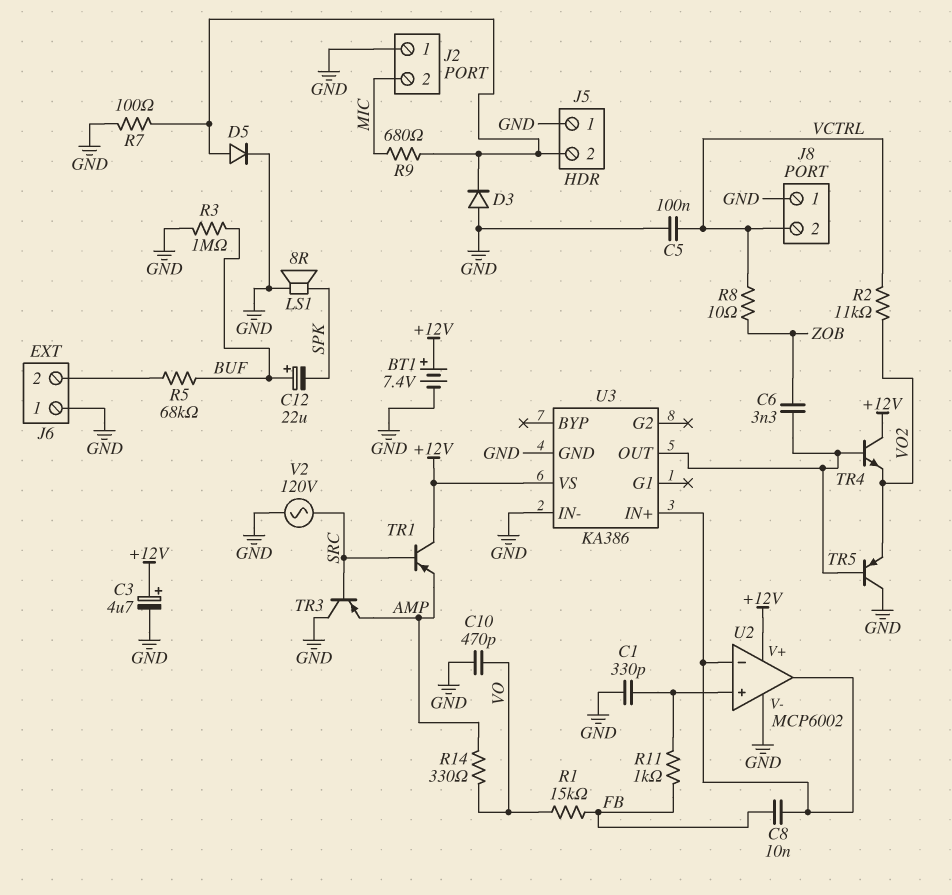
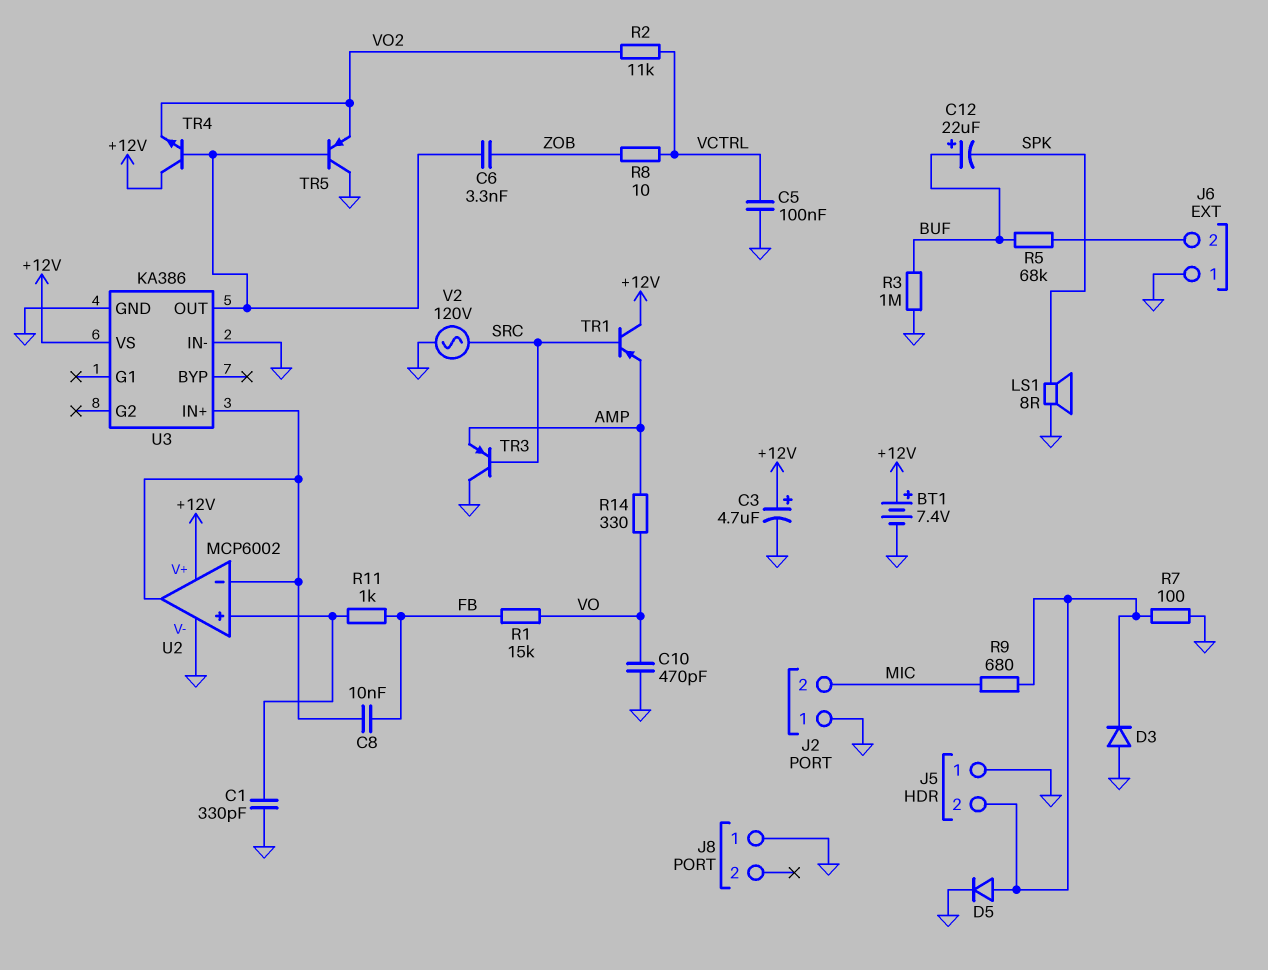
J8 pin 2: VCTRL -> none

